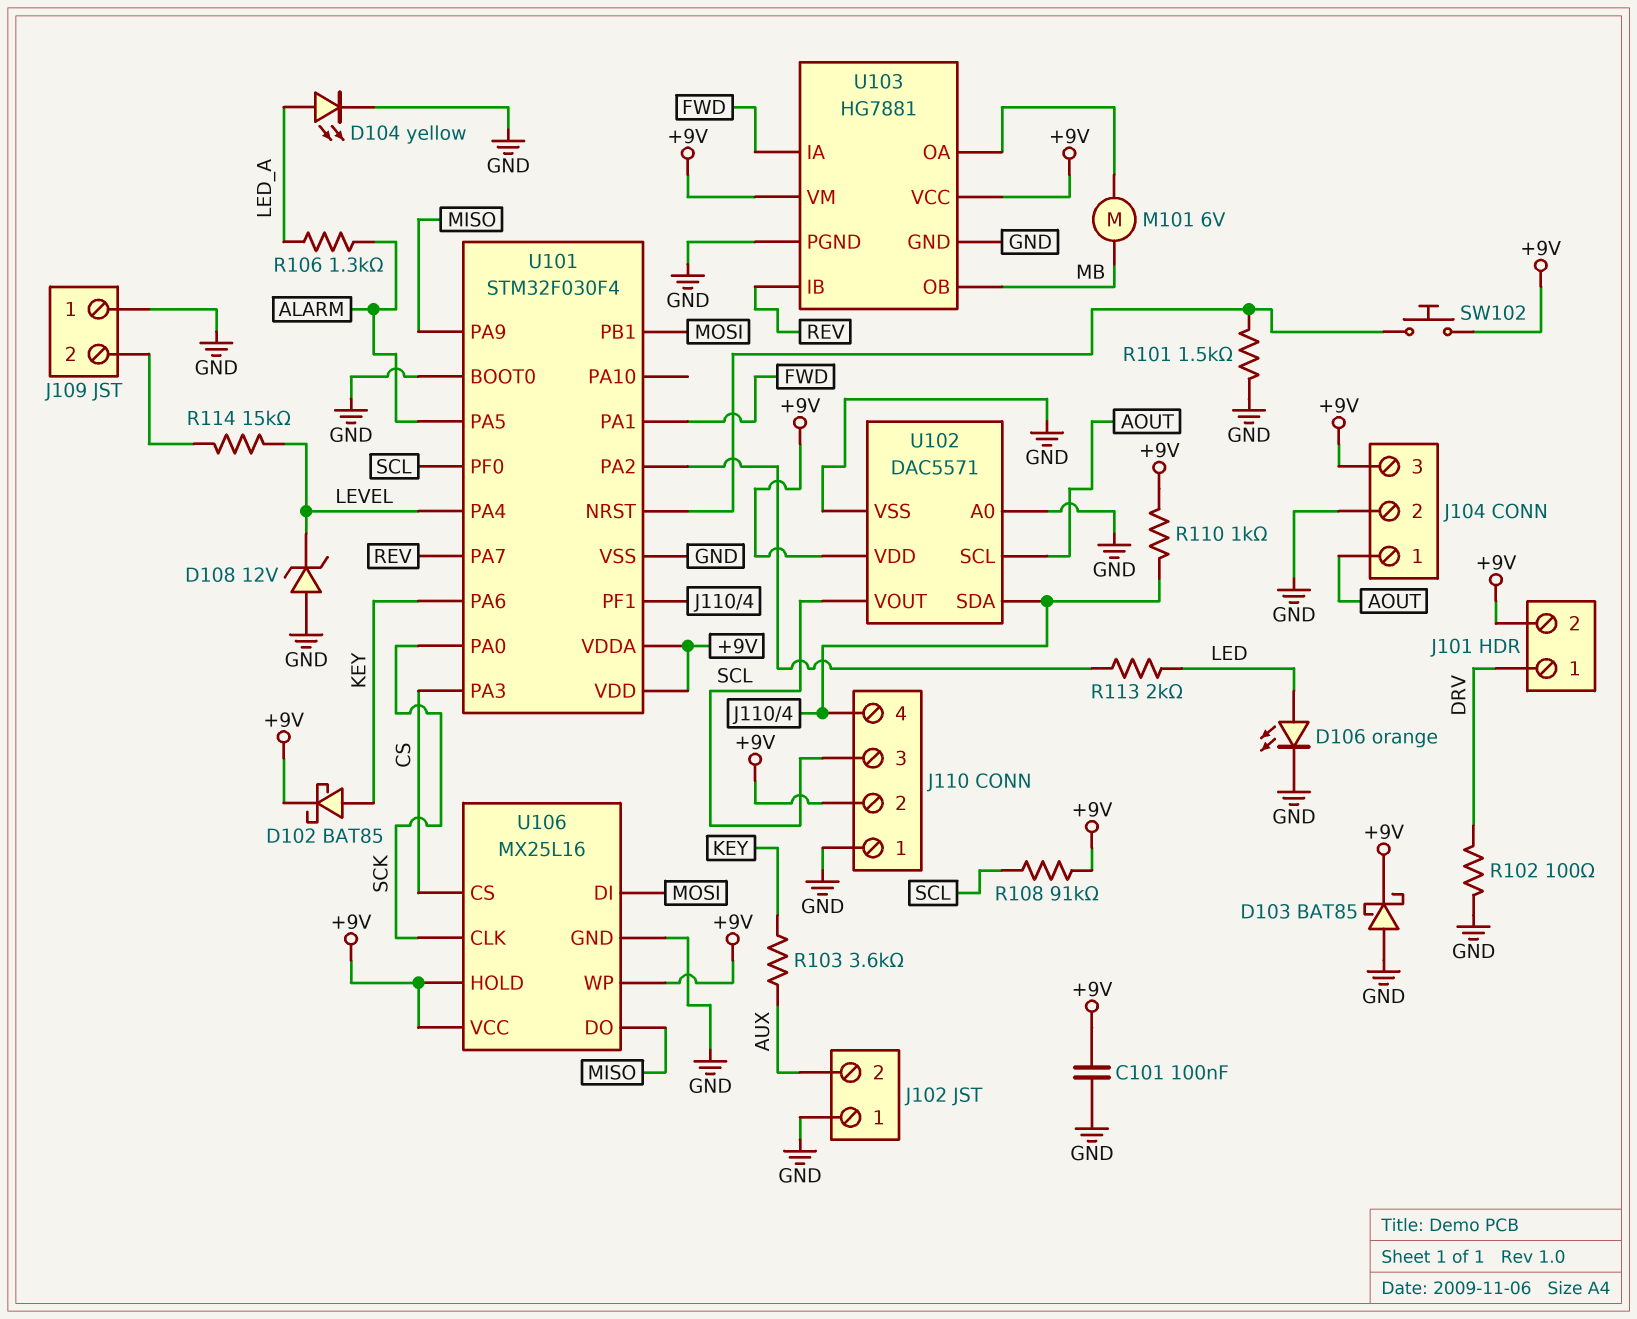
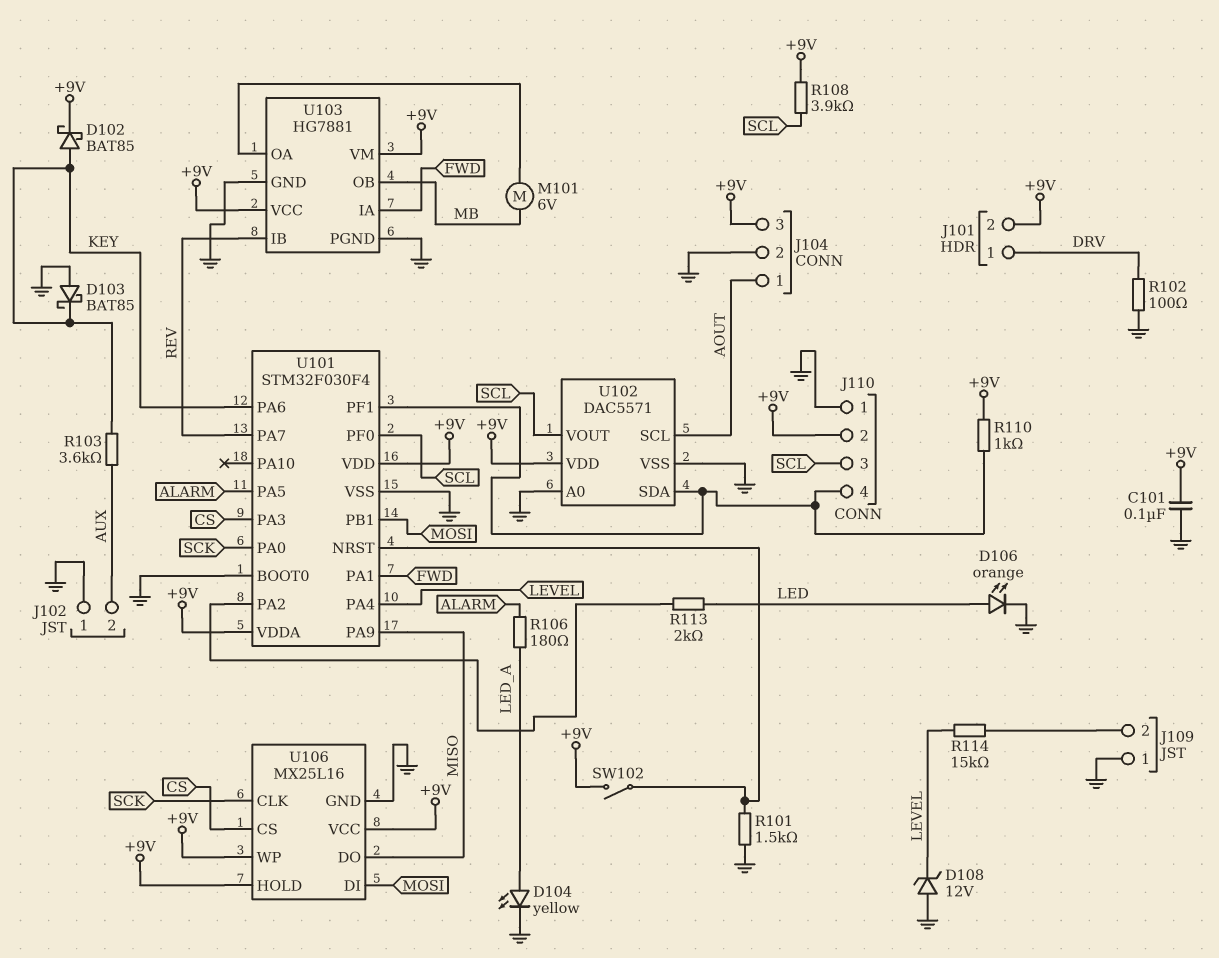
D103: schottky BAT85 (A GND, K +9V) -> schottky BAT85 (A GND, K KEY)
R106: 1.3k (ALARM, LED_A) -> 180 (ALARM, LED_A)
R108: 91k (+9V, SCL) -> 3.9k (+9V, SCL)
SW102: button (+9V, U101/NRST) -> switch (+9V, U101/NRST)

